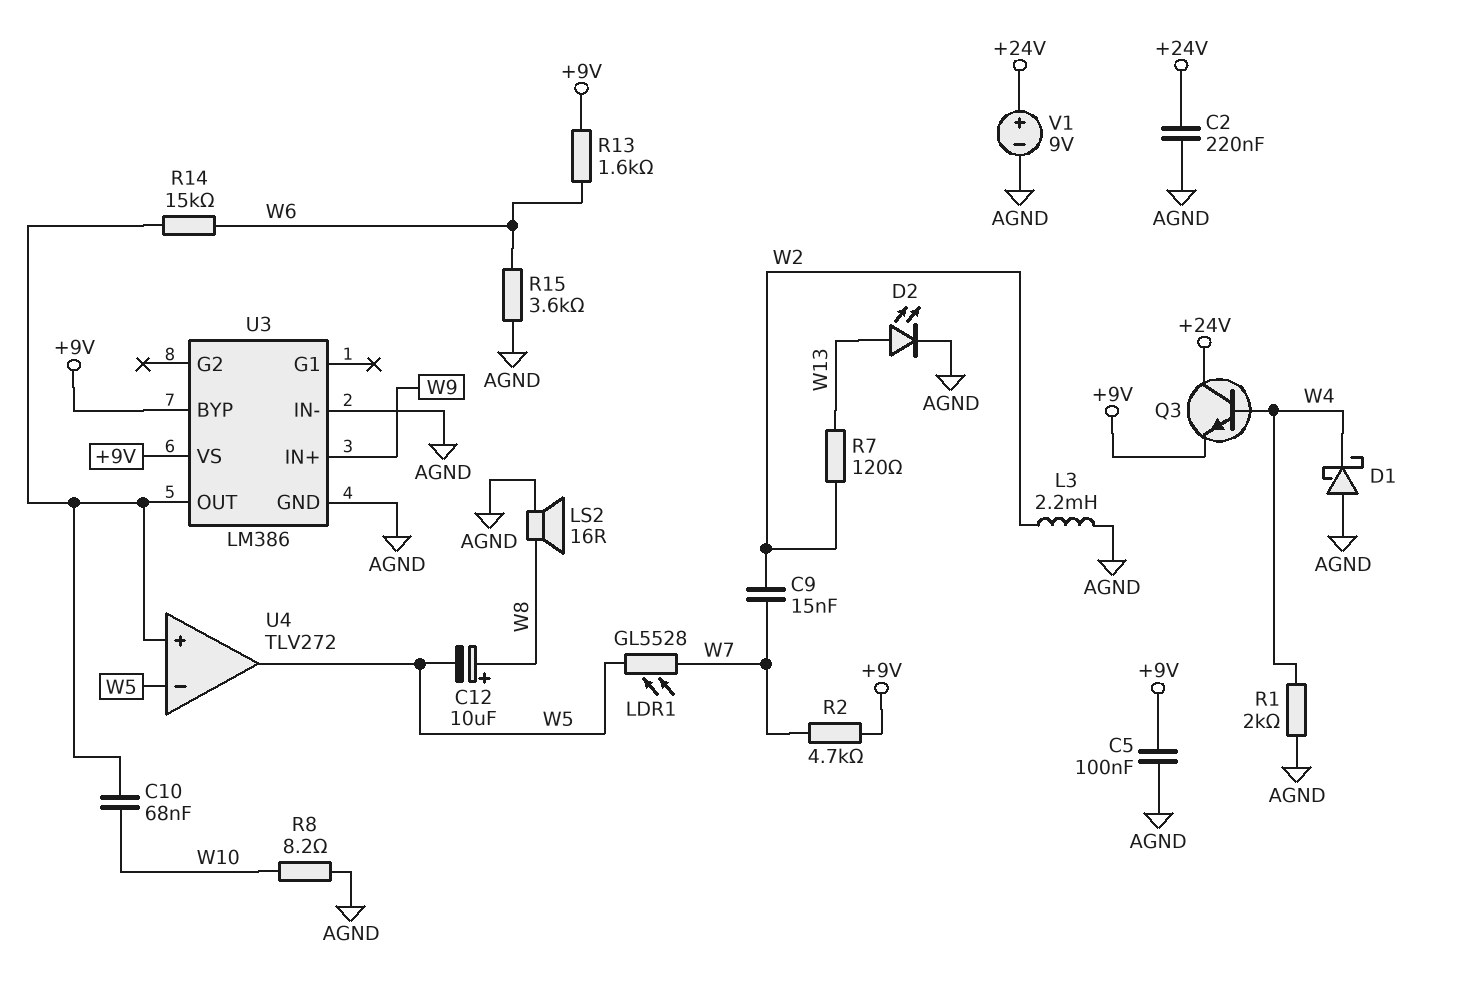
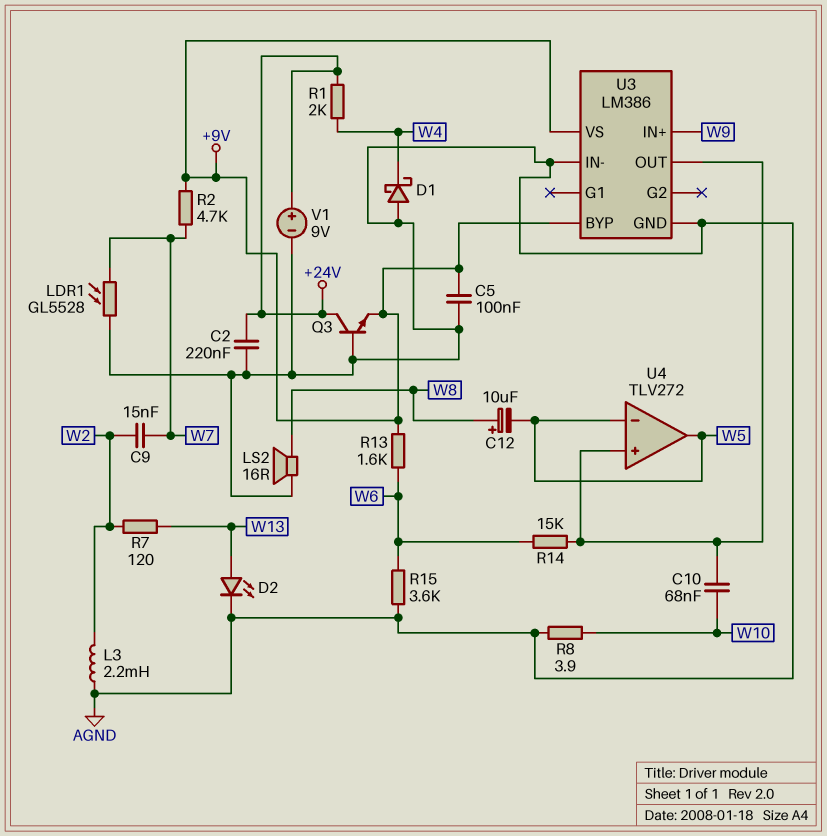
LDR1: GL5528 (W5, W7) -> GL5528 (AGND, W7)
Q3: NPN (B W4, C +24V, E +9V) -> NPN (B AGND, C +24V, E +9V)
R1: 2k (AGND, W4) -> 2k (+24V, W4)
R8: 8.2 (AGND, W10) -> 3.9 (AGND, W10)

